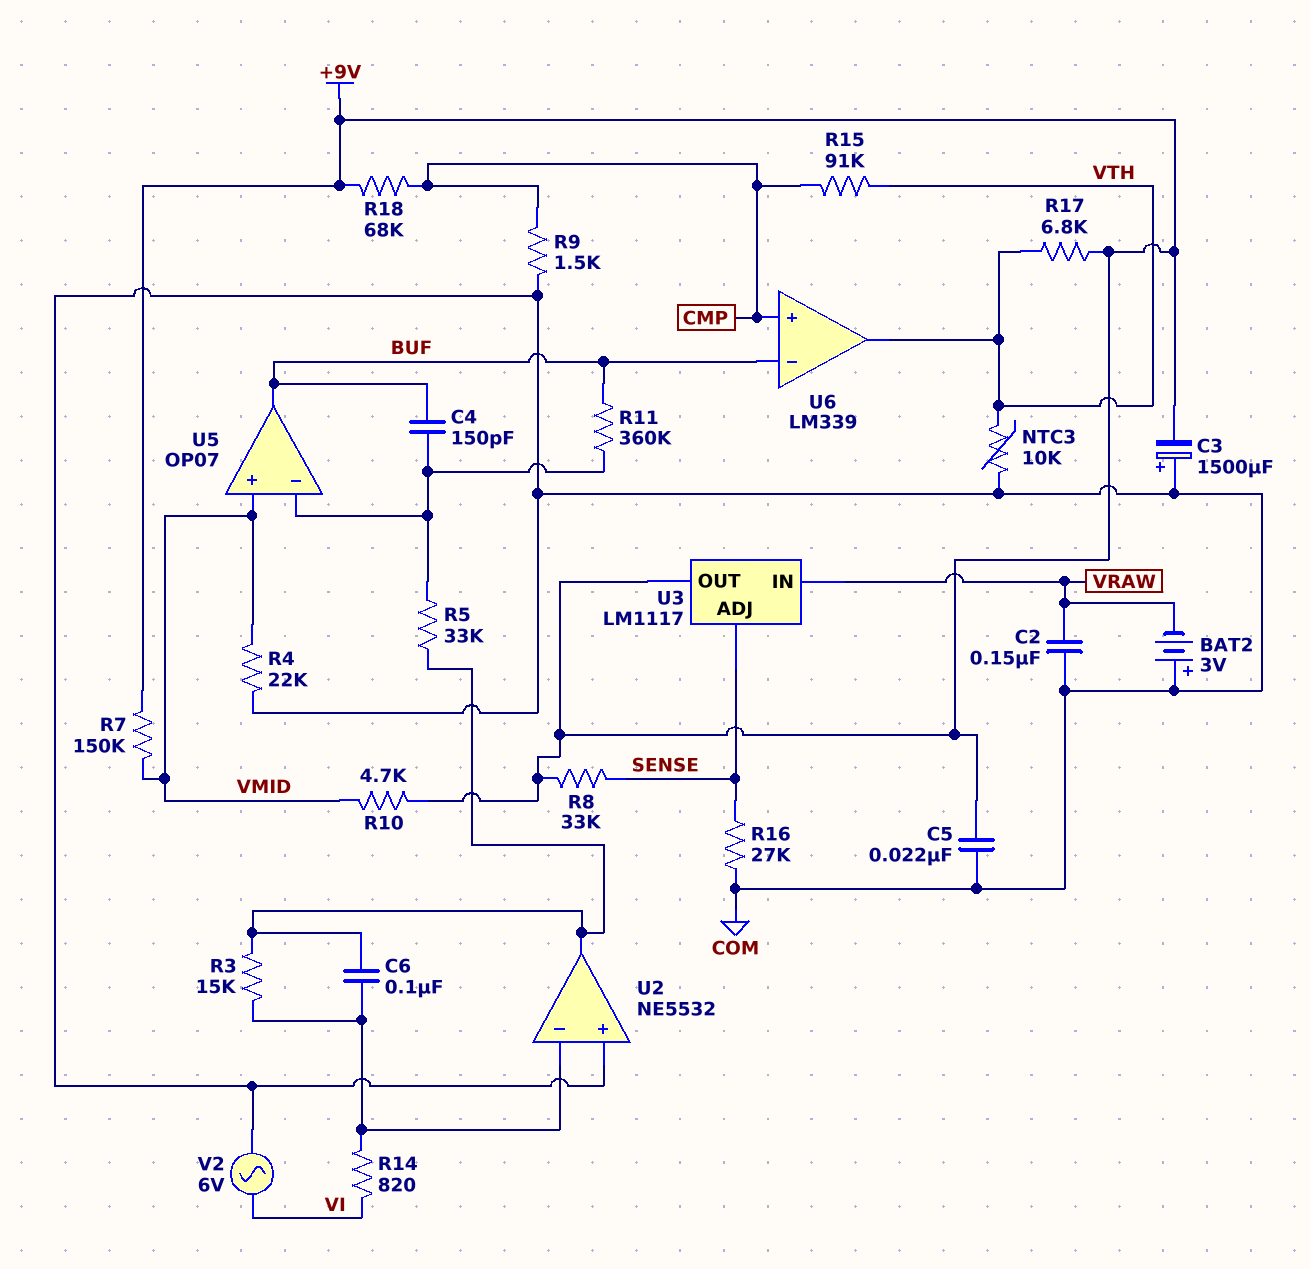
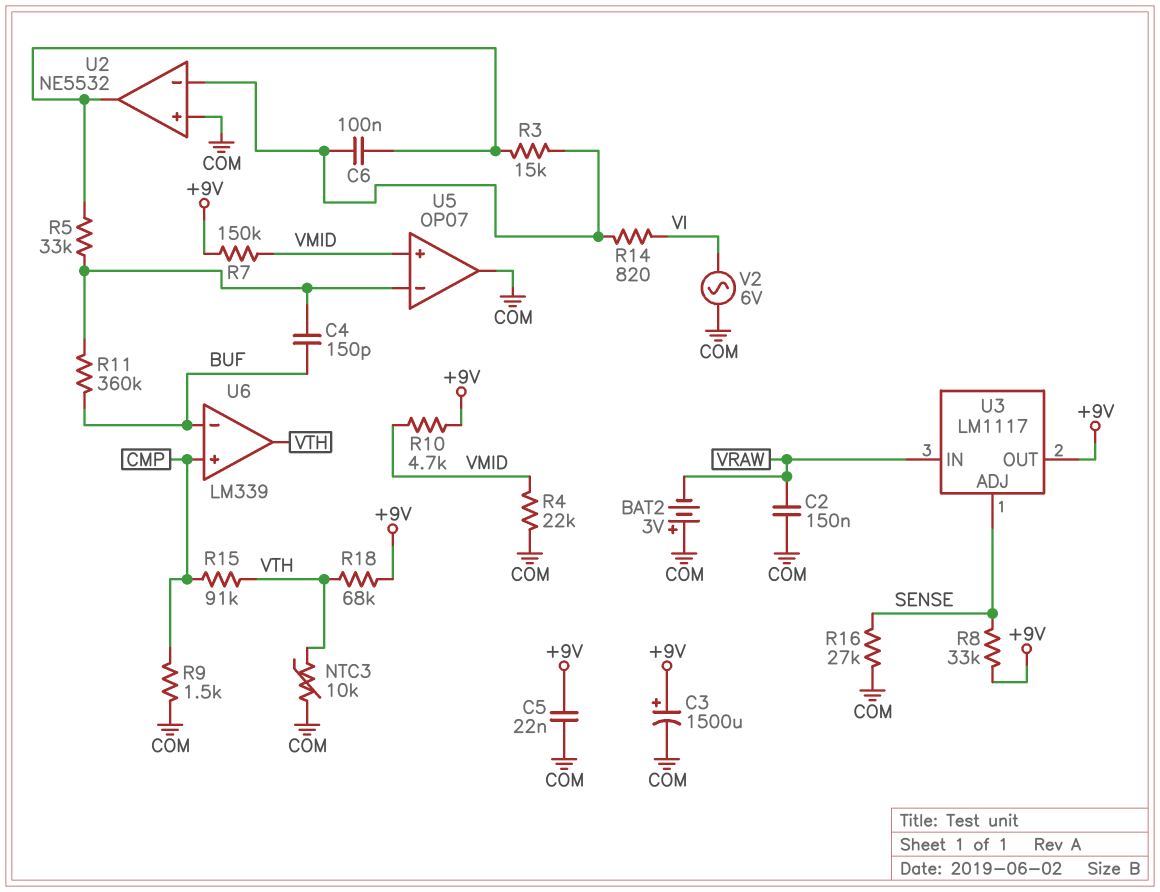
C3: 1500uF (plus COM, minus +9V) -> 1500uF (plus +9V, minus COM)
R17: 6.8k (+9V, VTH) -> none
R18: 68k (+9V, CMP) -> 68k (+9V, VTH)
U5 pin out: BUF -> COM

